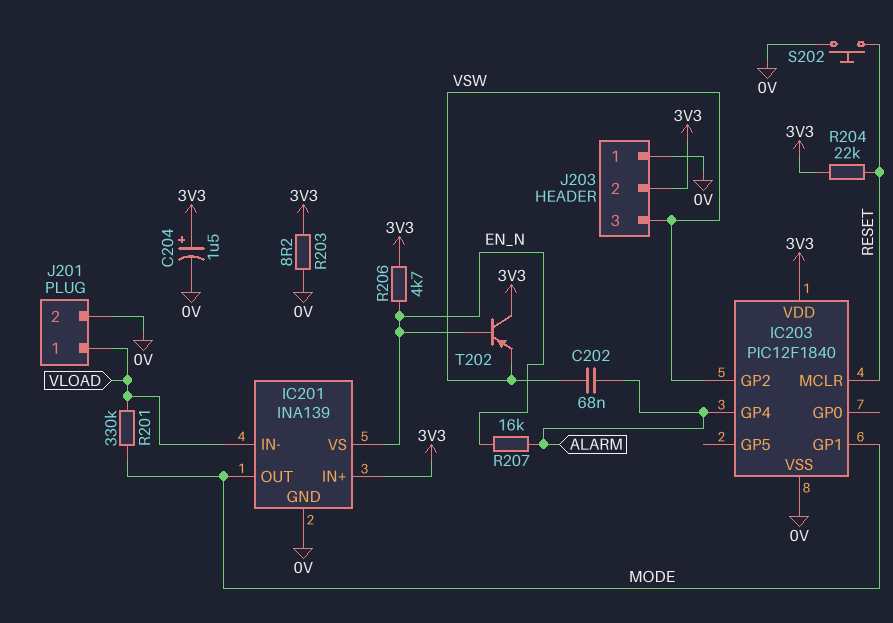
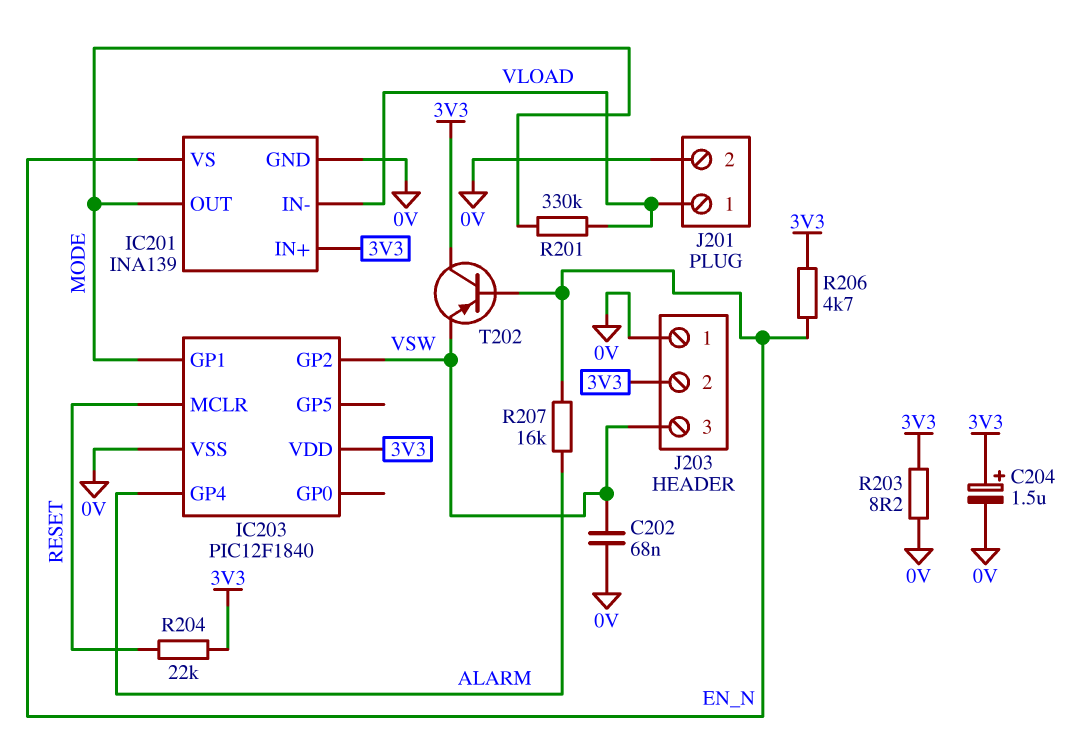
C202: 68nF (ALARM, VSW) -> 68nF (0V, VSW)
S202: button (0V, RESET) -> none

